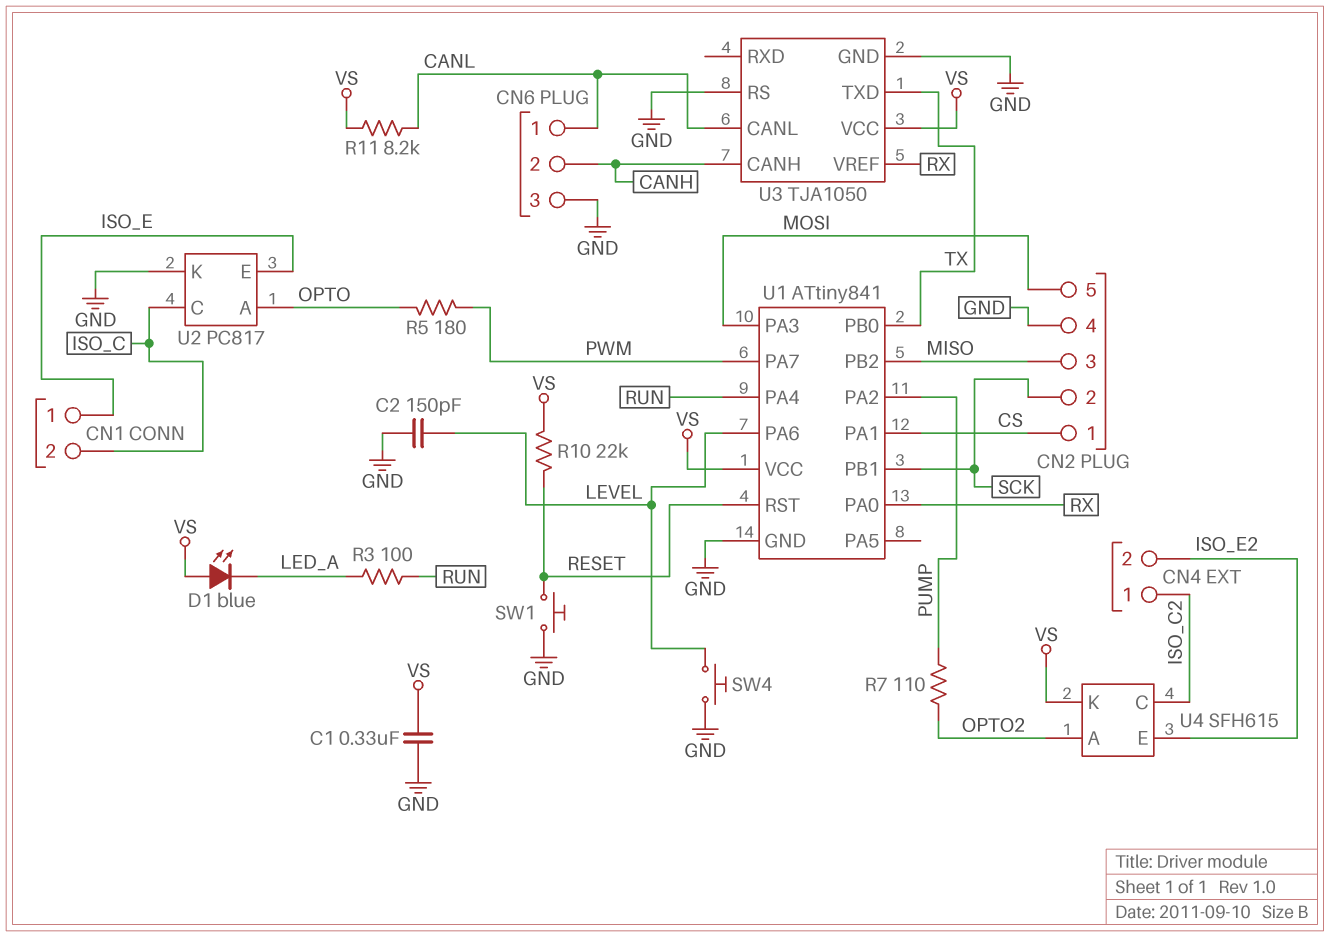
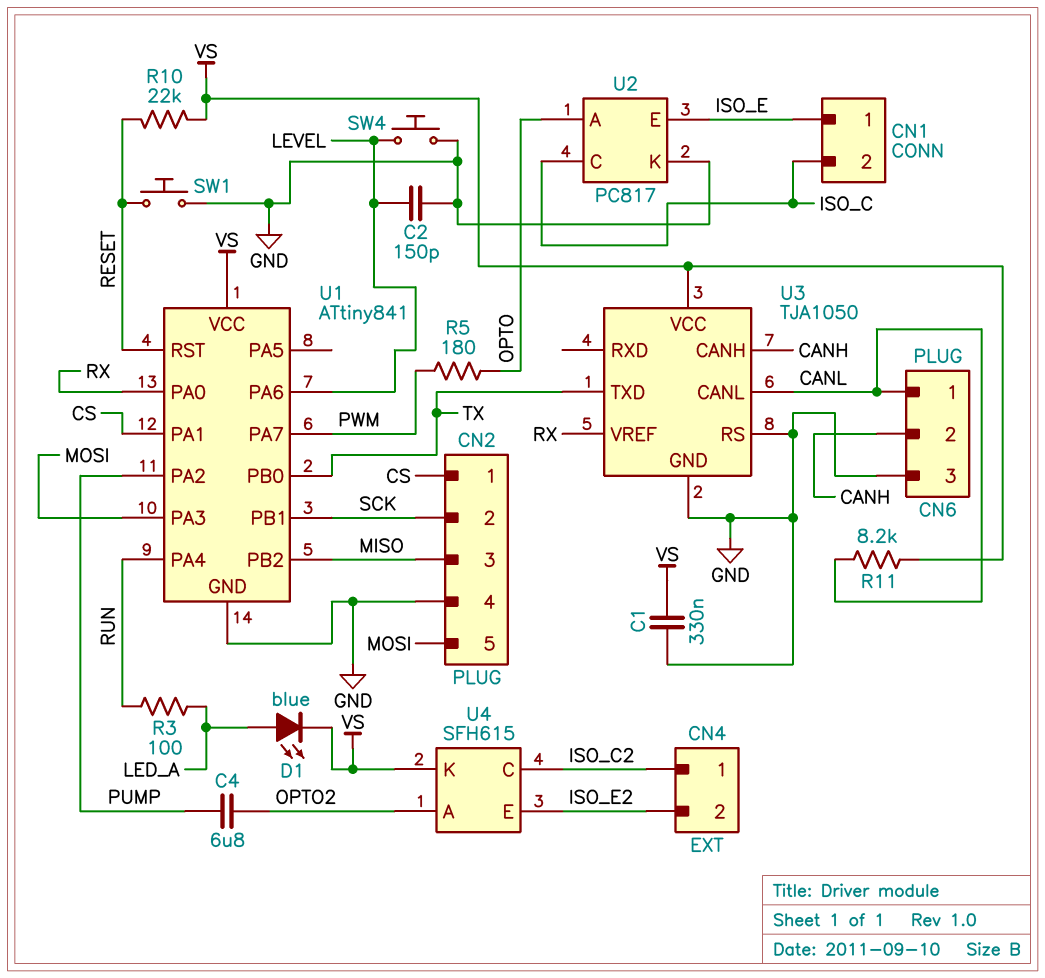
C4: none -> 6.8uF (OPTO2, PUMP)
D1: LED blue (A VS, K LED_A) -> LED blue (A LED_A, K VS)
R7: 110 (OPTO2, PUMP) -> none

